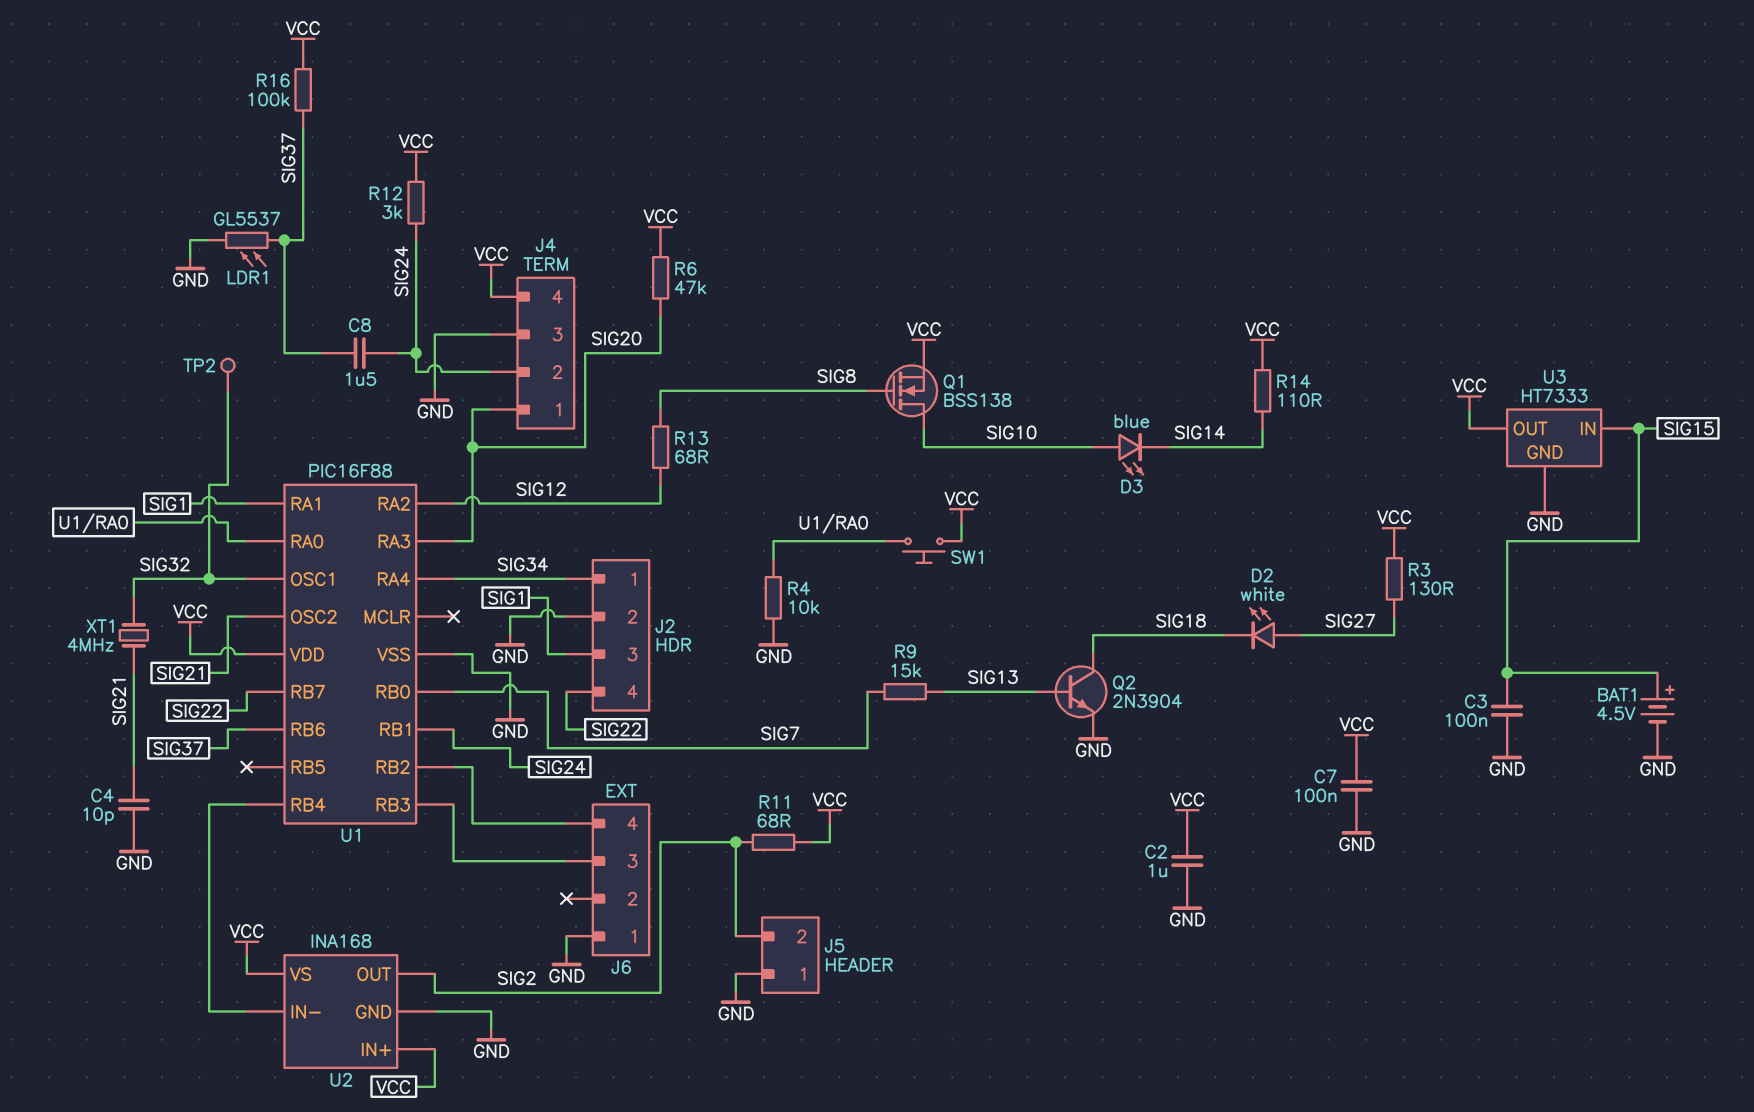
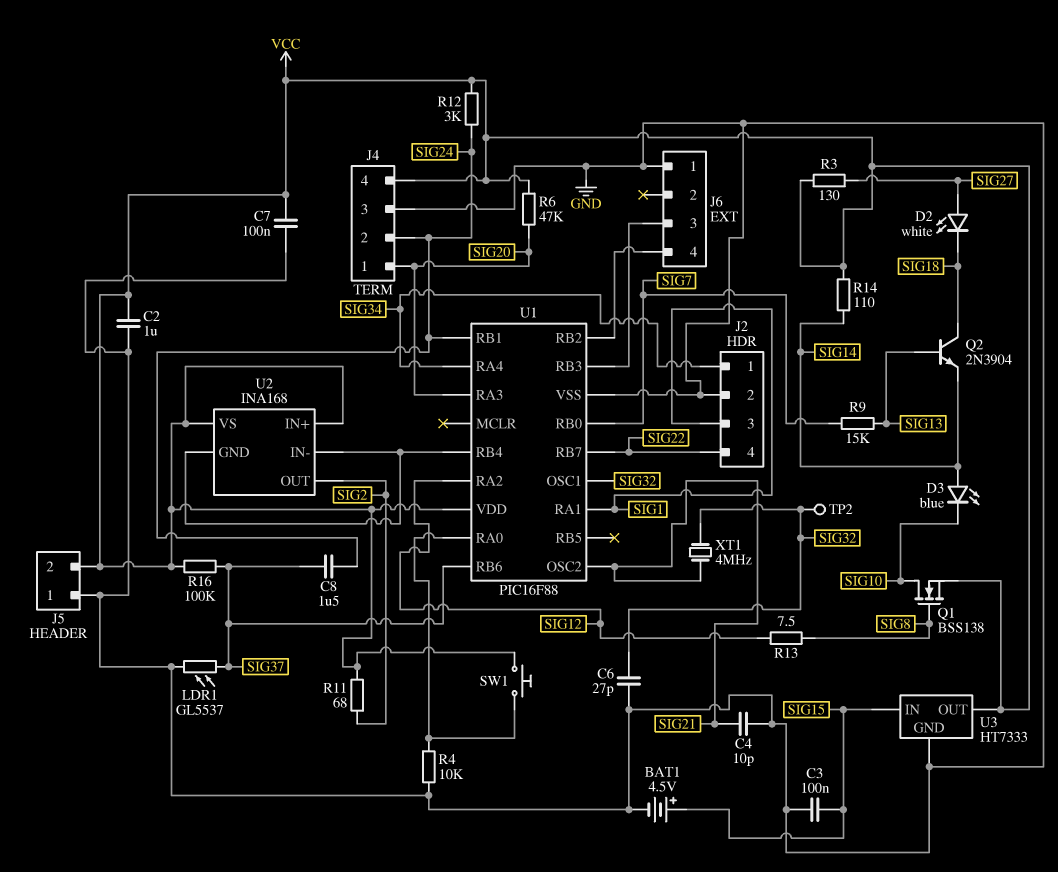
C6: none -> 27pF (GND, SIG32)
D3: LED blue (A SIG10, K SIG14) -> LED blue (A SIG14, K SIG10)
J5 pin 2: SIG2 -> VCC
Q2: NPN 2N3904 (B SIG13, C SIG18, E GND) -> NPN 2N3904 (B SIG13, C SIG18, E SIG14)
R13: 68 (SIG8, SIG12) -> 7.5 (SIG8, SIG12)
U2 pin GND: GND -> U1/RB4

